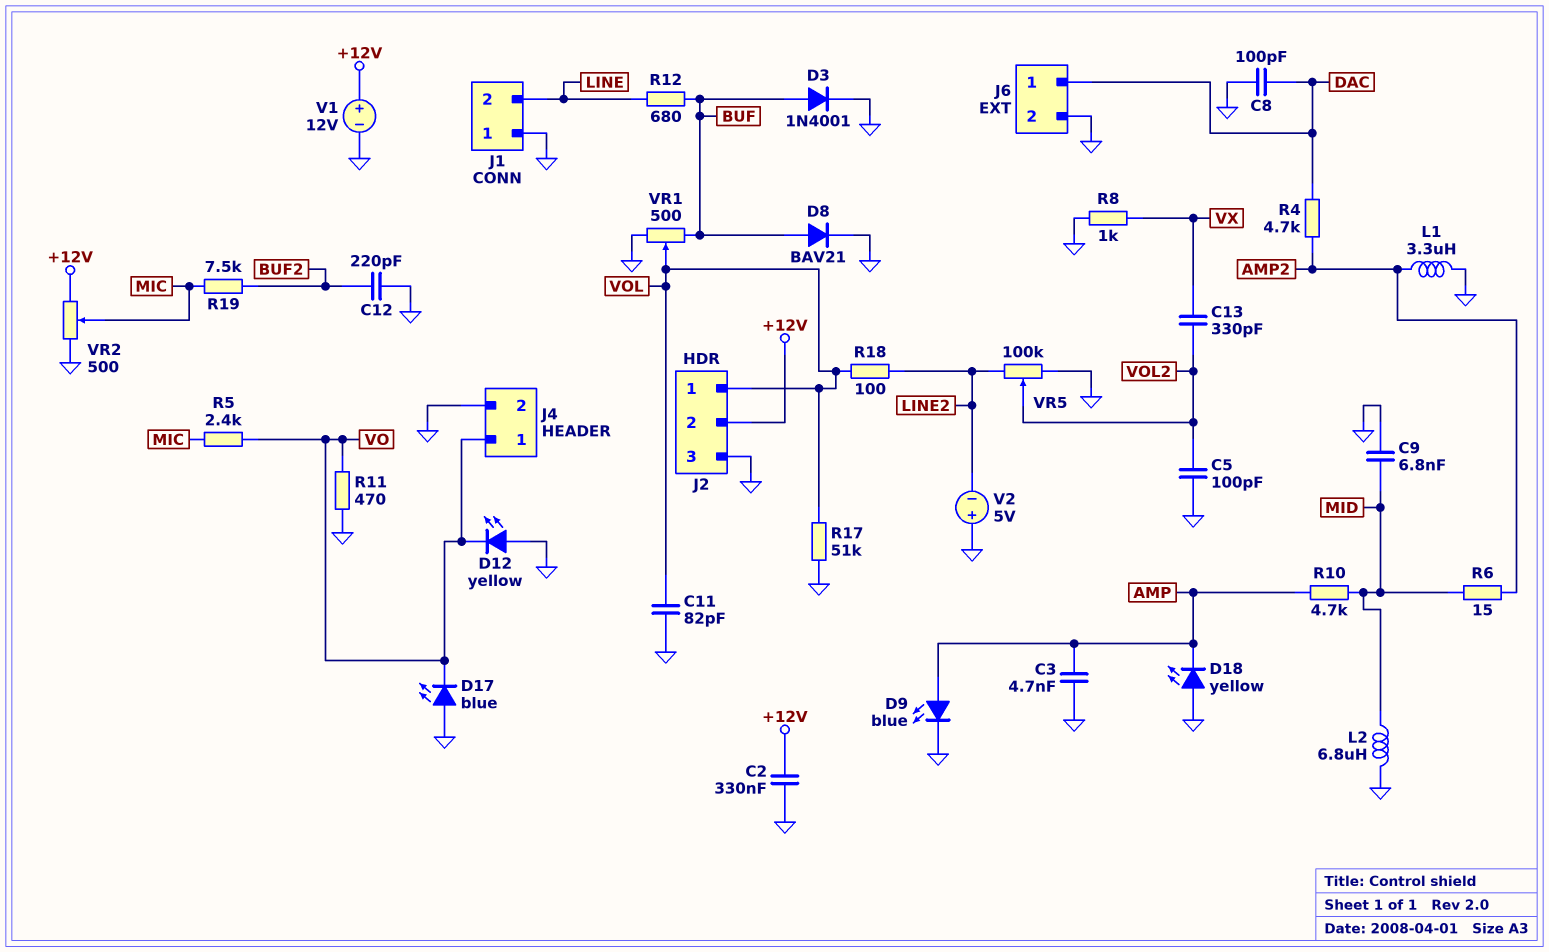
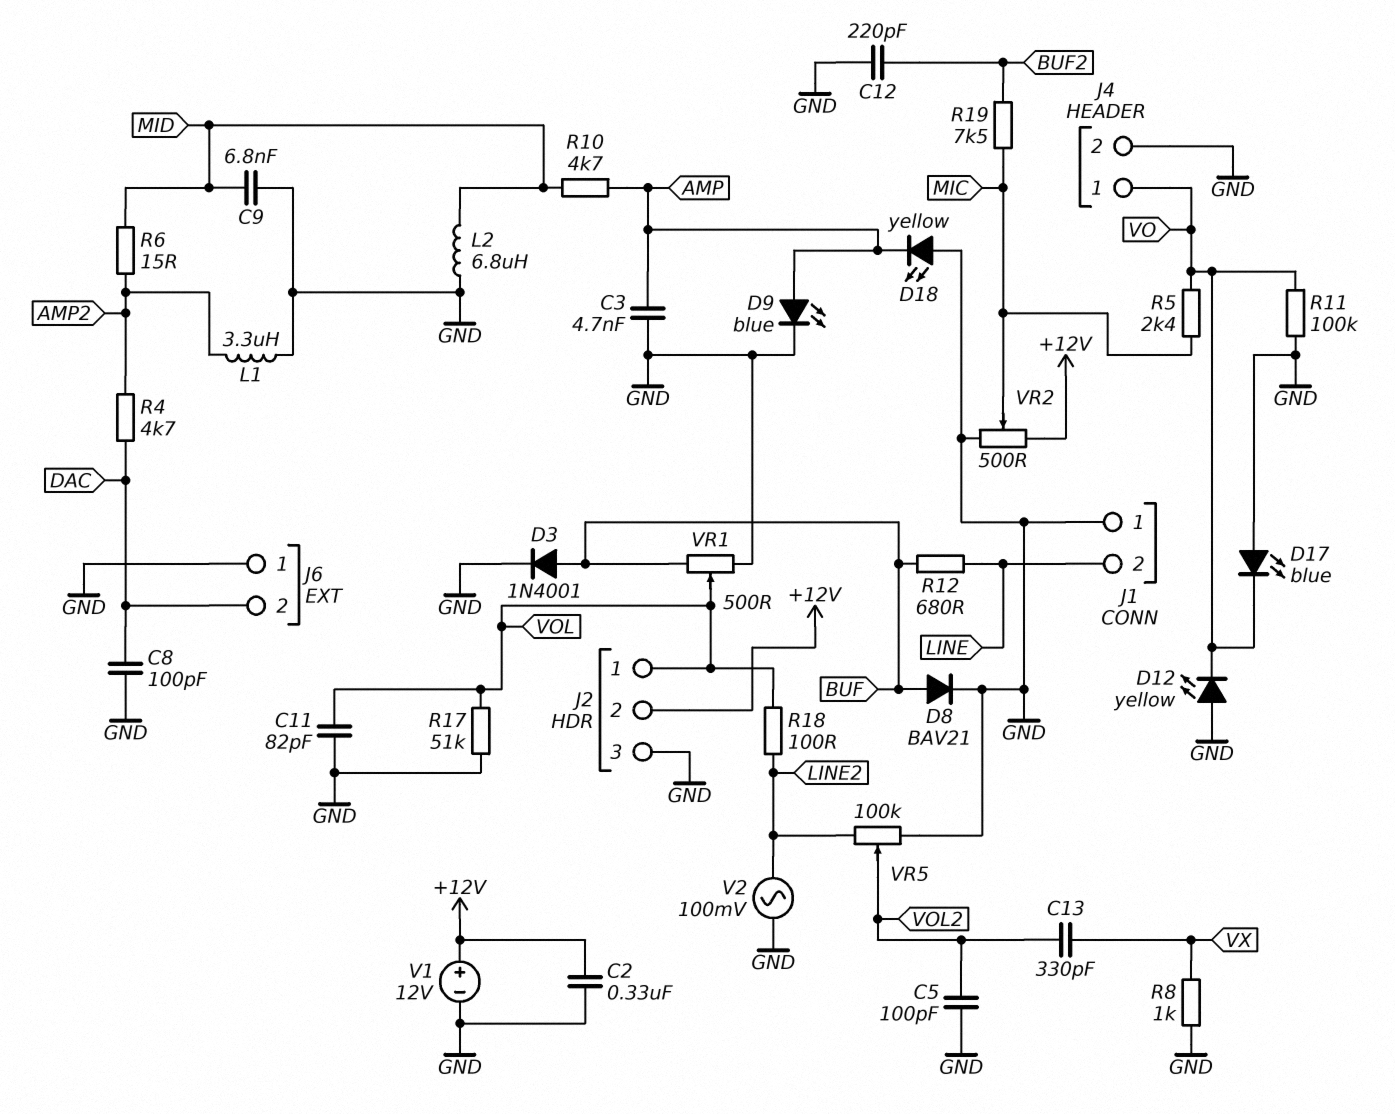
J6 pin 1: DAC -> GND
J6 pin 2: GND -> DAC
R11: 470 (GND, VO) -> 100k (GND, VO)
V2: 5V (plus GND, minus LINE2) -> AC 100mV (GND, LINE2)

